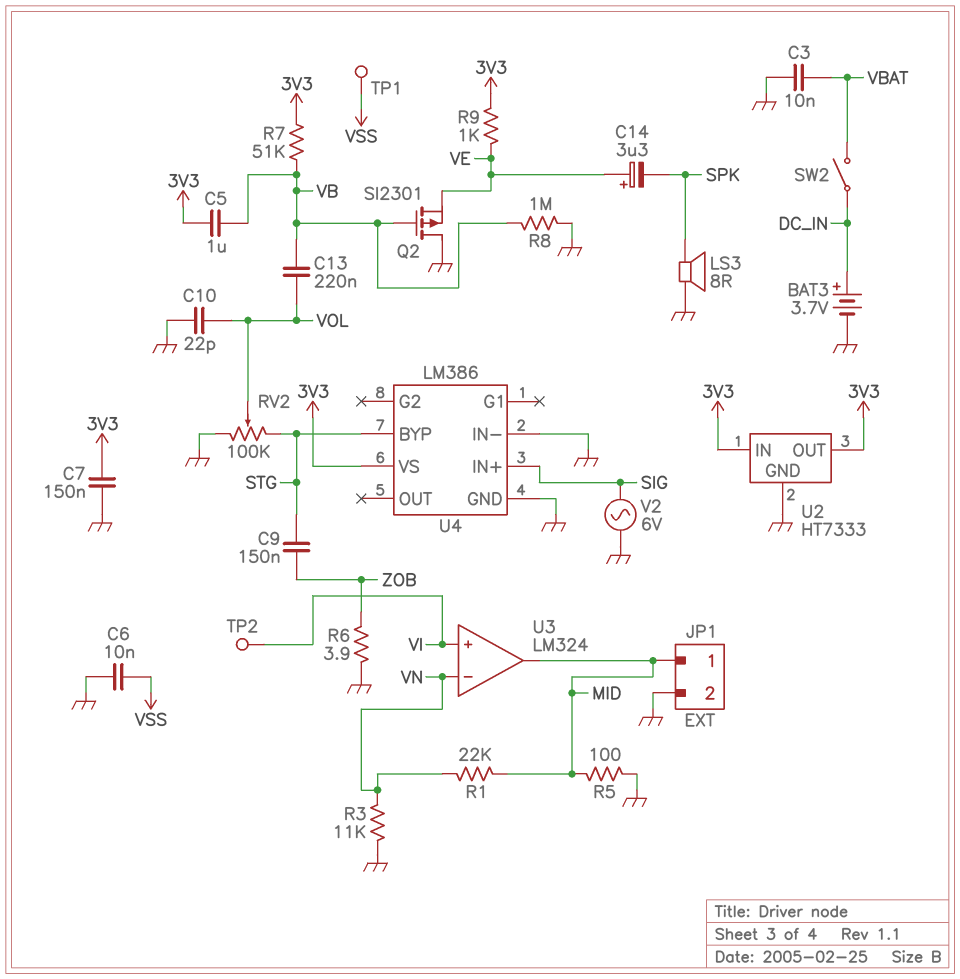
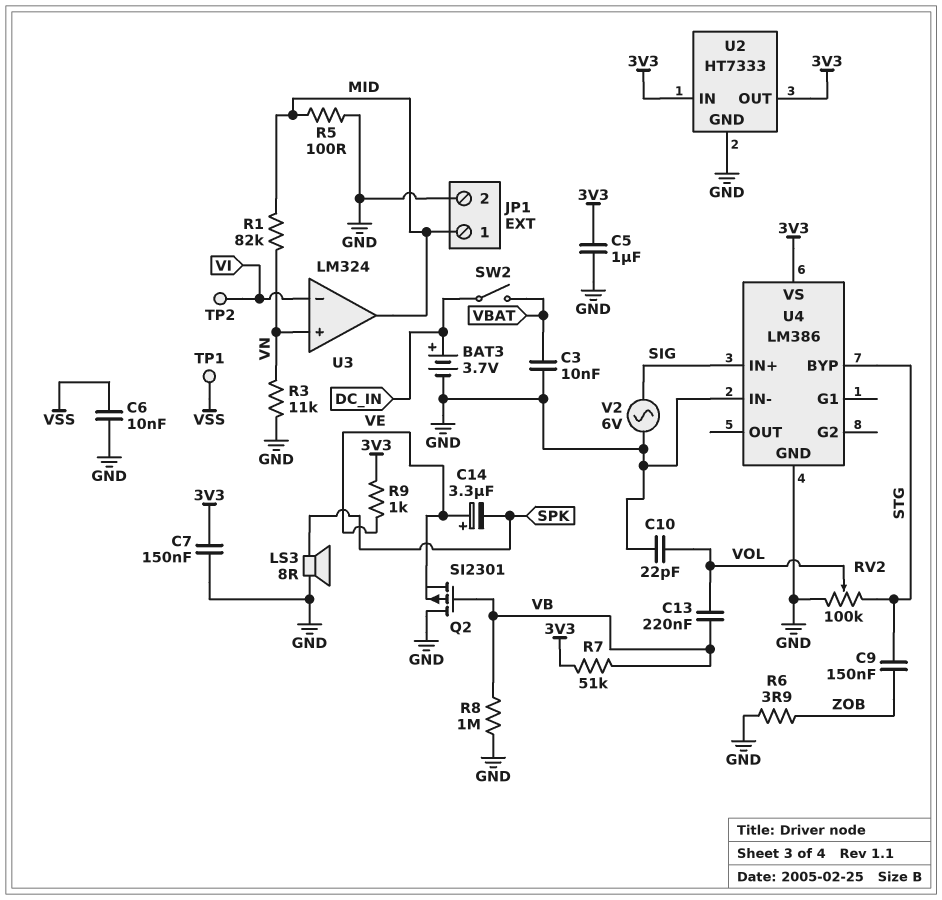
C5: 1uF (3V3, VB) -> 1uF (3V3, GND)
R1: 22k (MID, VN) -> 82k (MID, VN)
U3 pin in+: VI -> VN
U3 pin in-: VN -> VI

